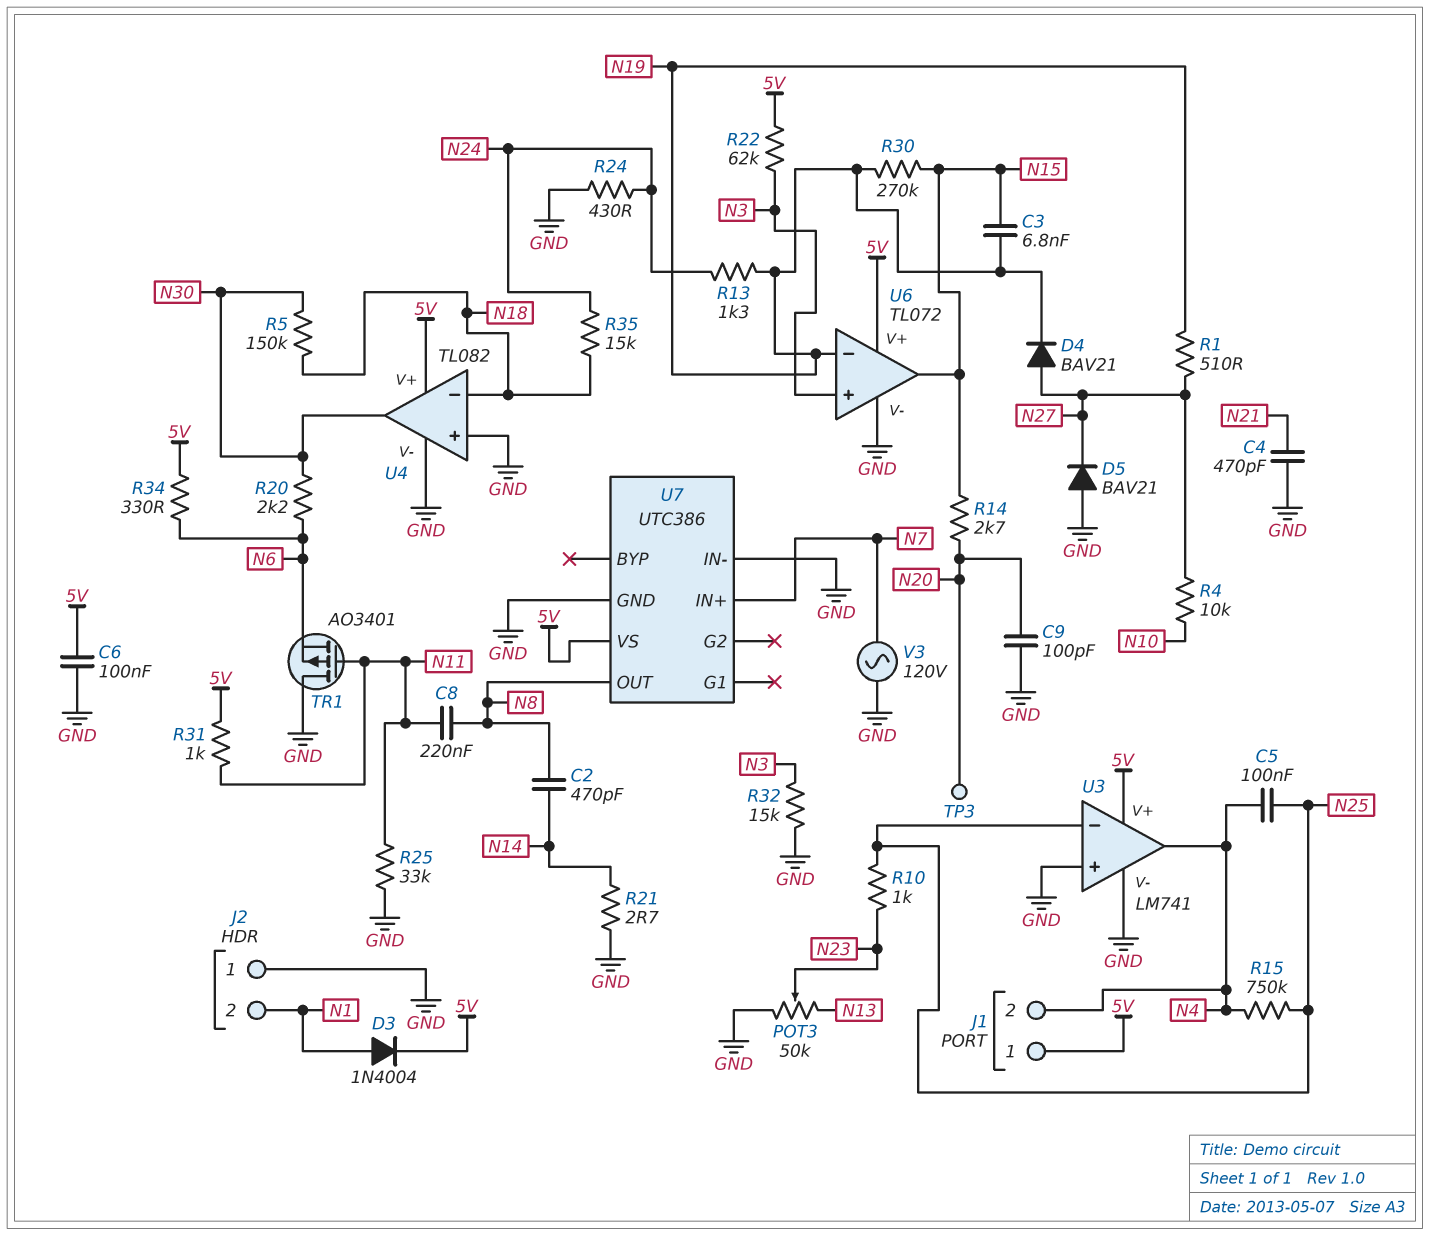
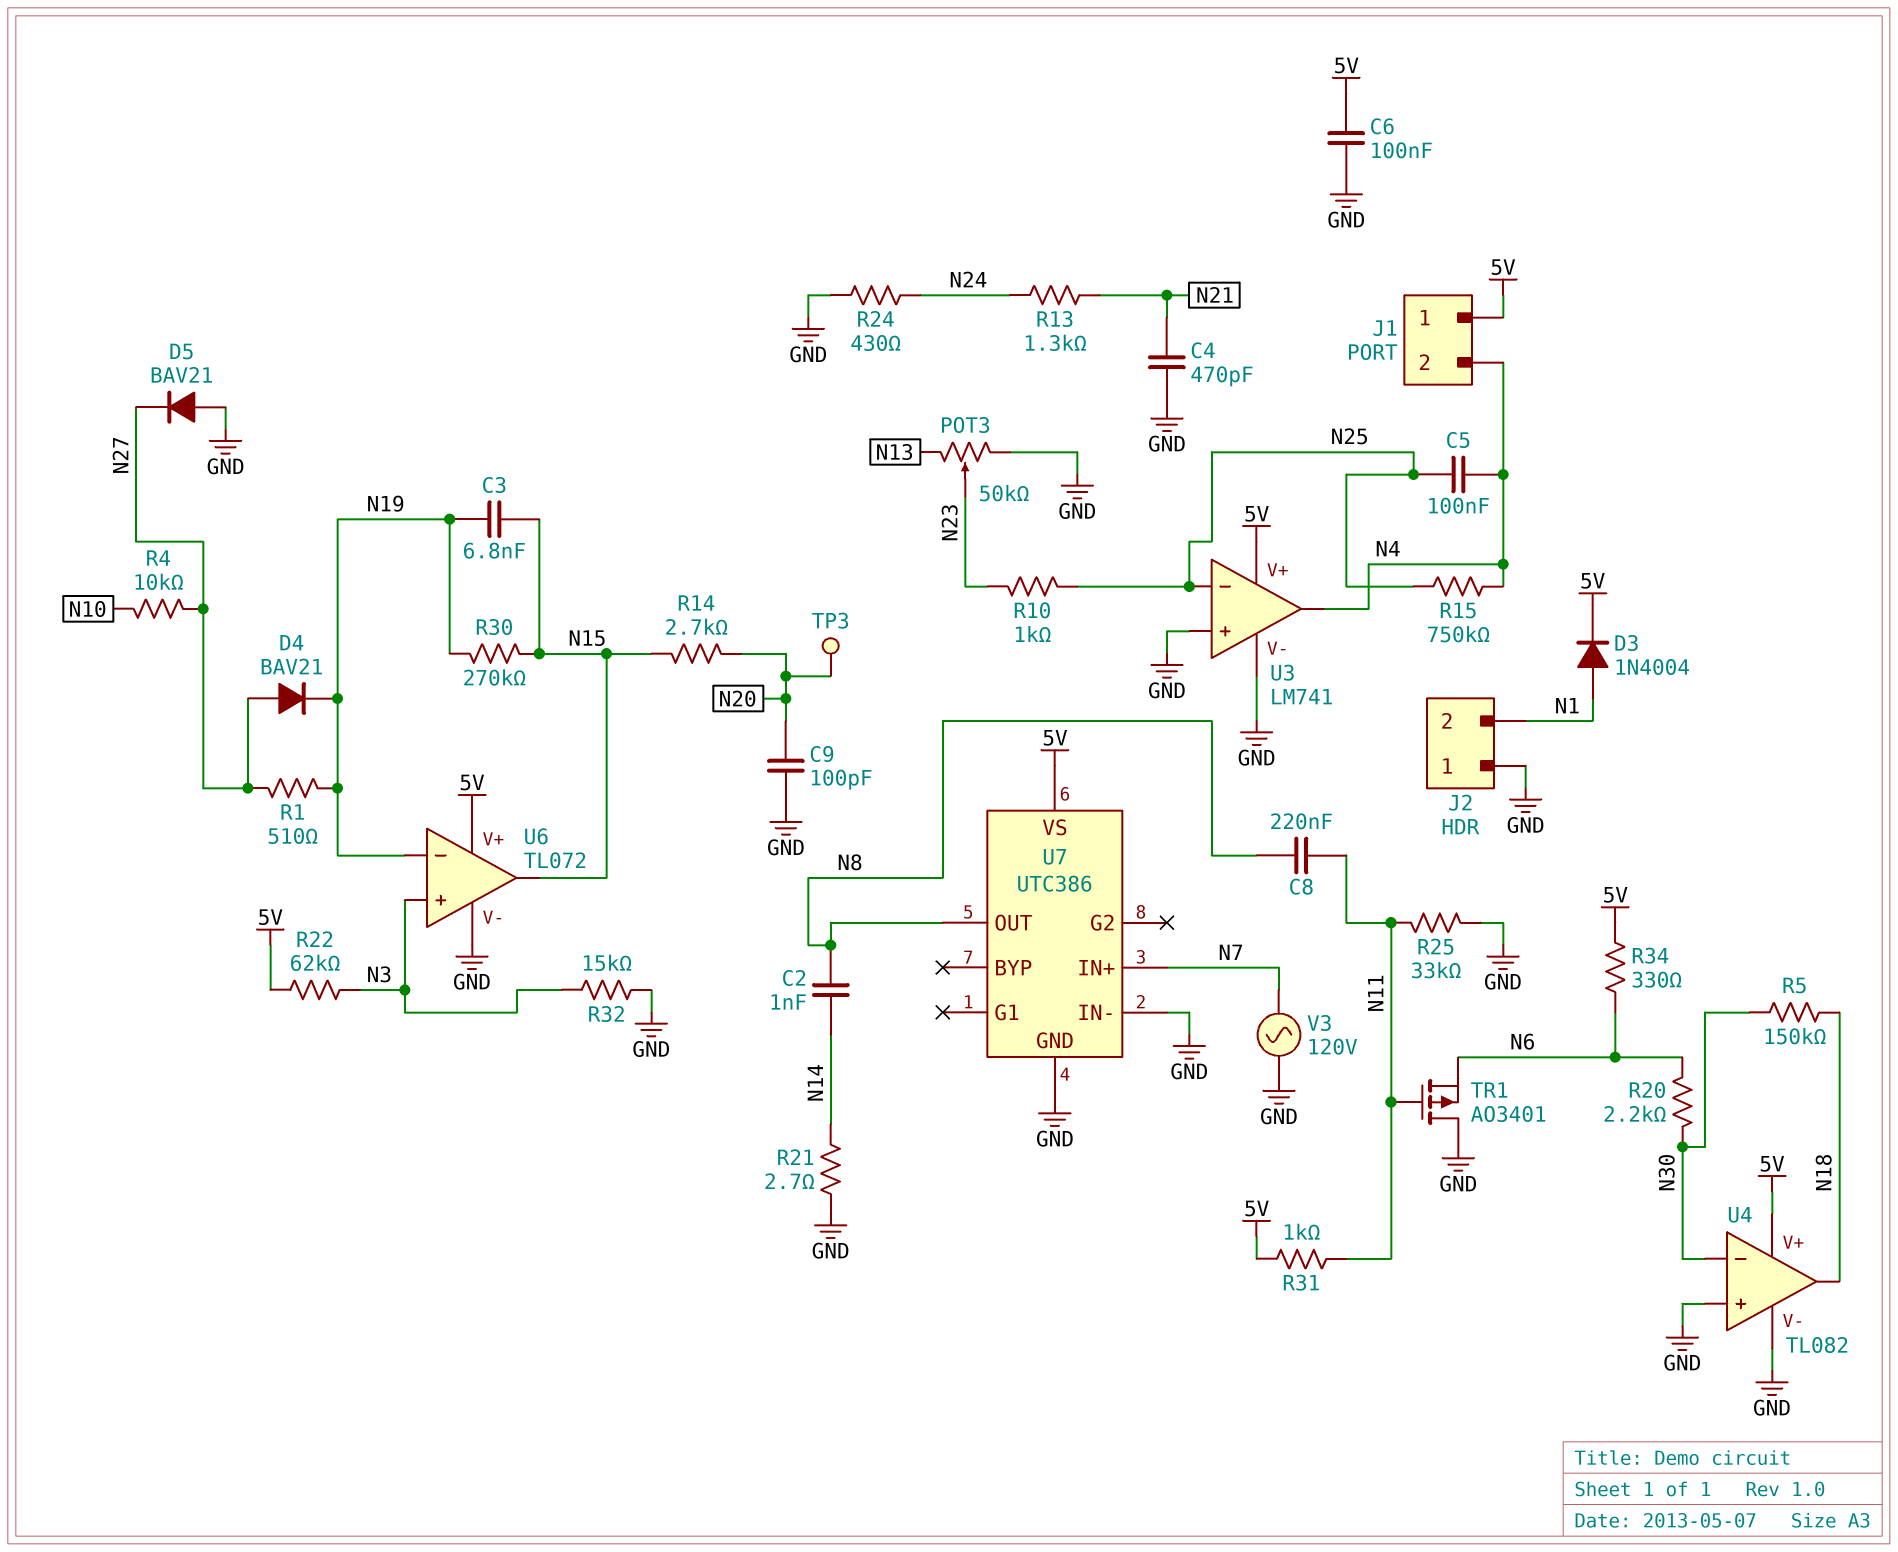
C2: 470pF (N8, N14) -> 1nF (N8, N14)
R13: 1.3k (N19, N24) -> 1.3k (N21, N24)
R35: 15k (N18, N24) -> none
U4 pin in-: N18 -> N30
U4 pin out: N30 -> N18

